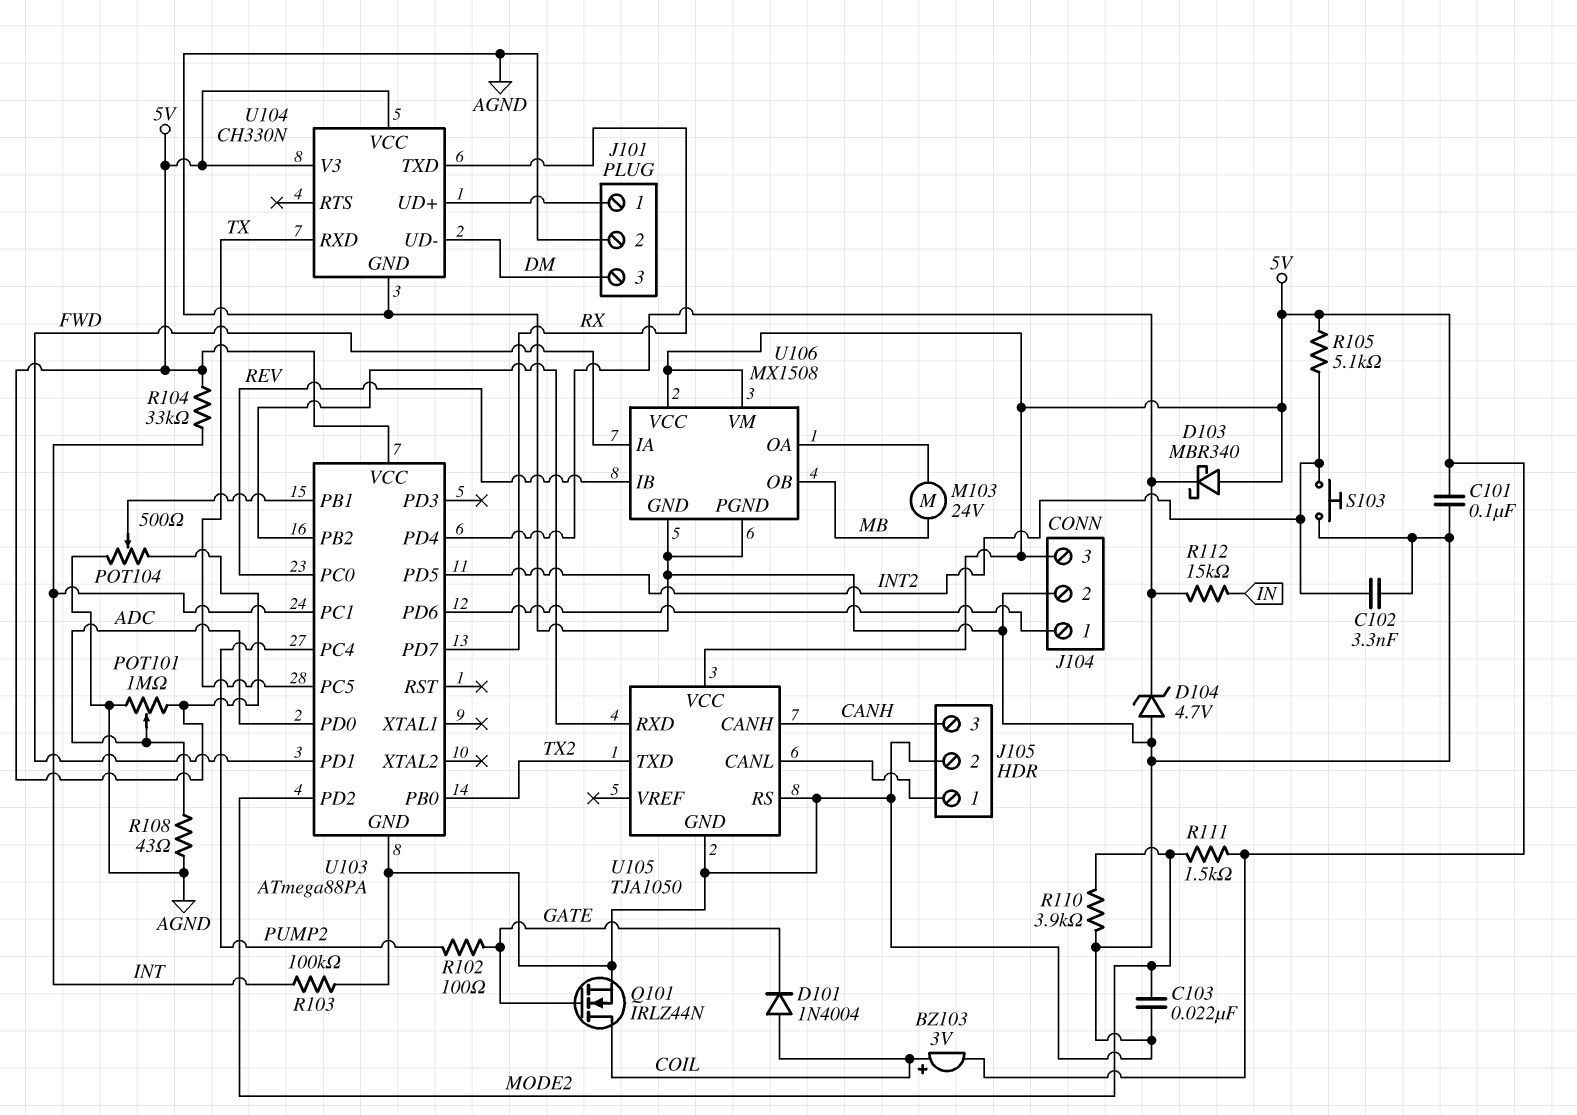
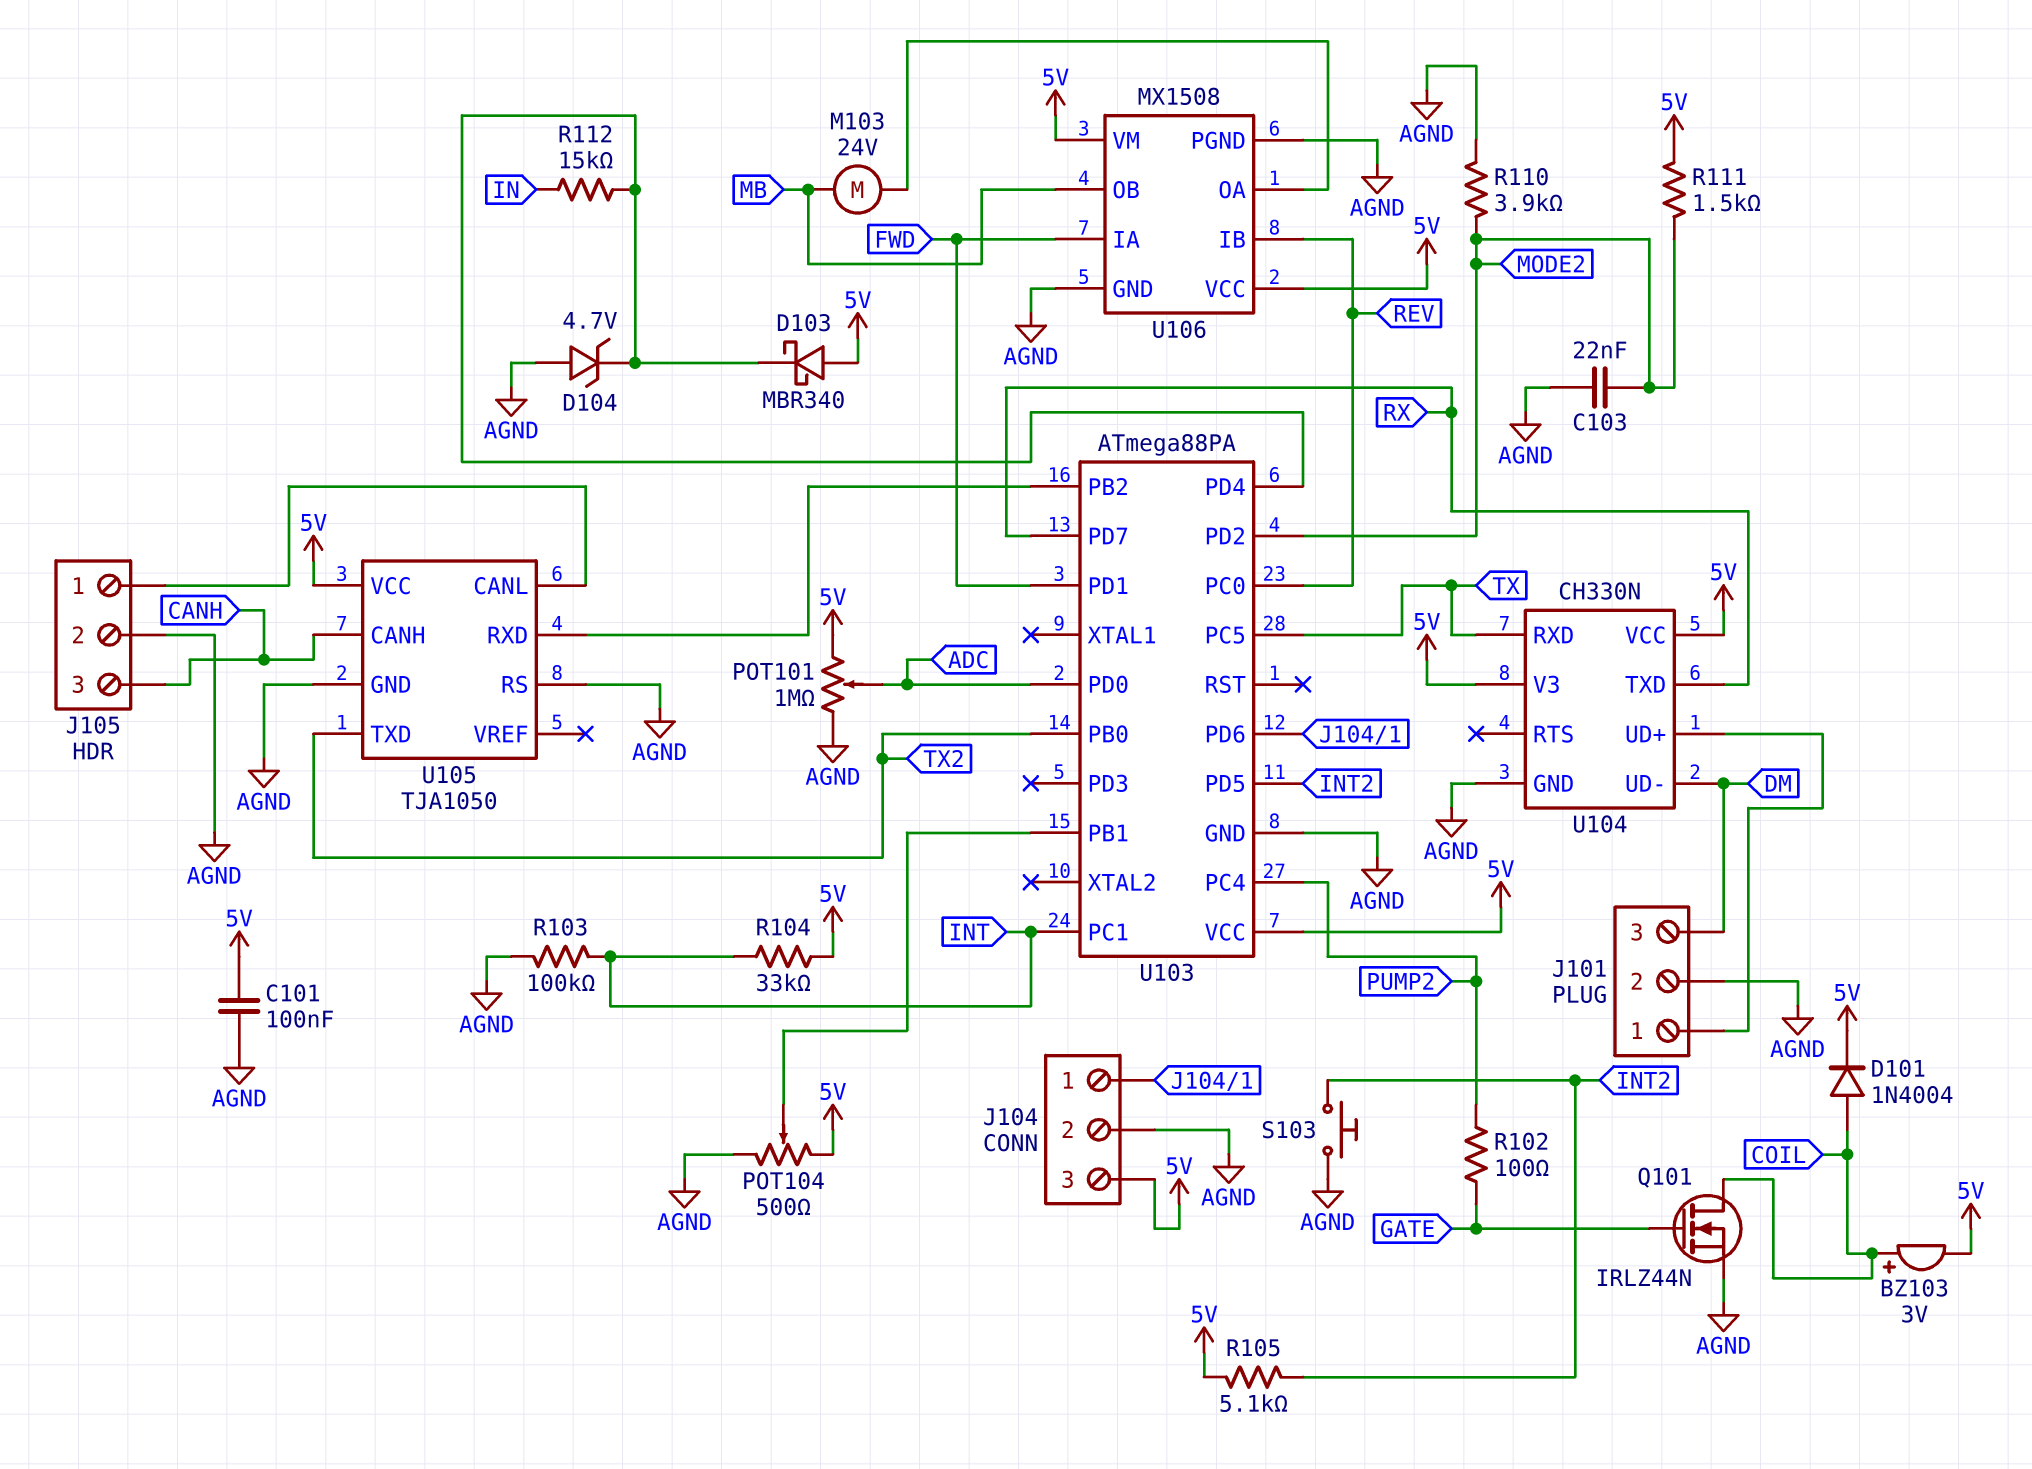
C102: 3.3nF (AGND, INT2) -> none
D101: diode 1N4004 (A COIL, K GATE) -> diode 1N4004 (A COIL, K 5V)
R108: 43 (ADC, AGND) -> none

